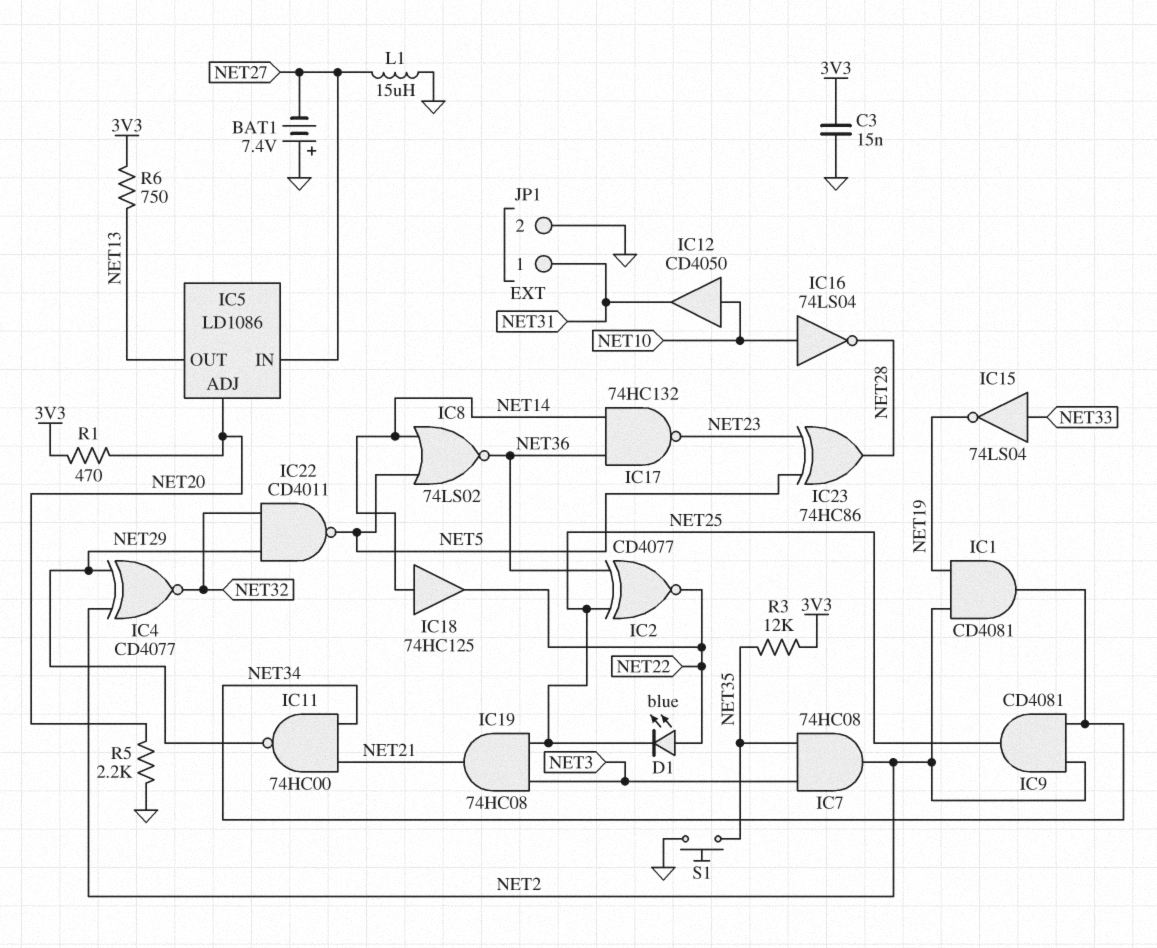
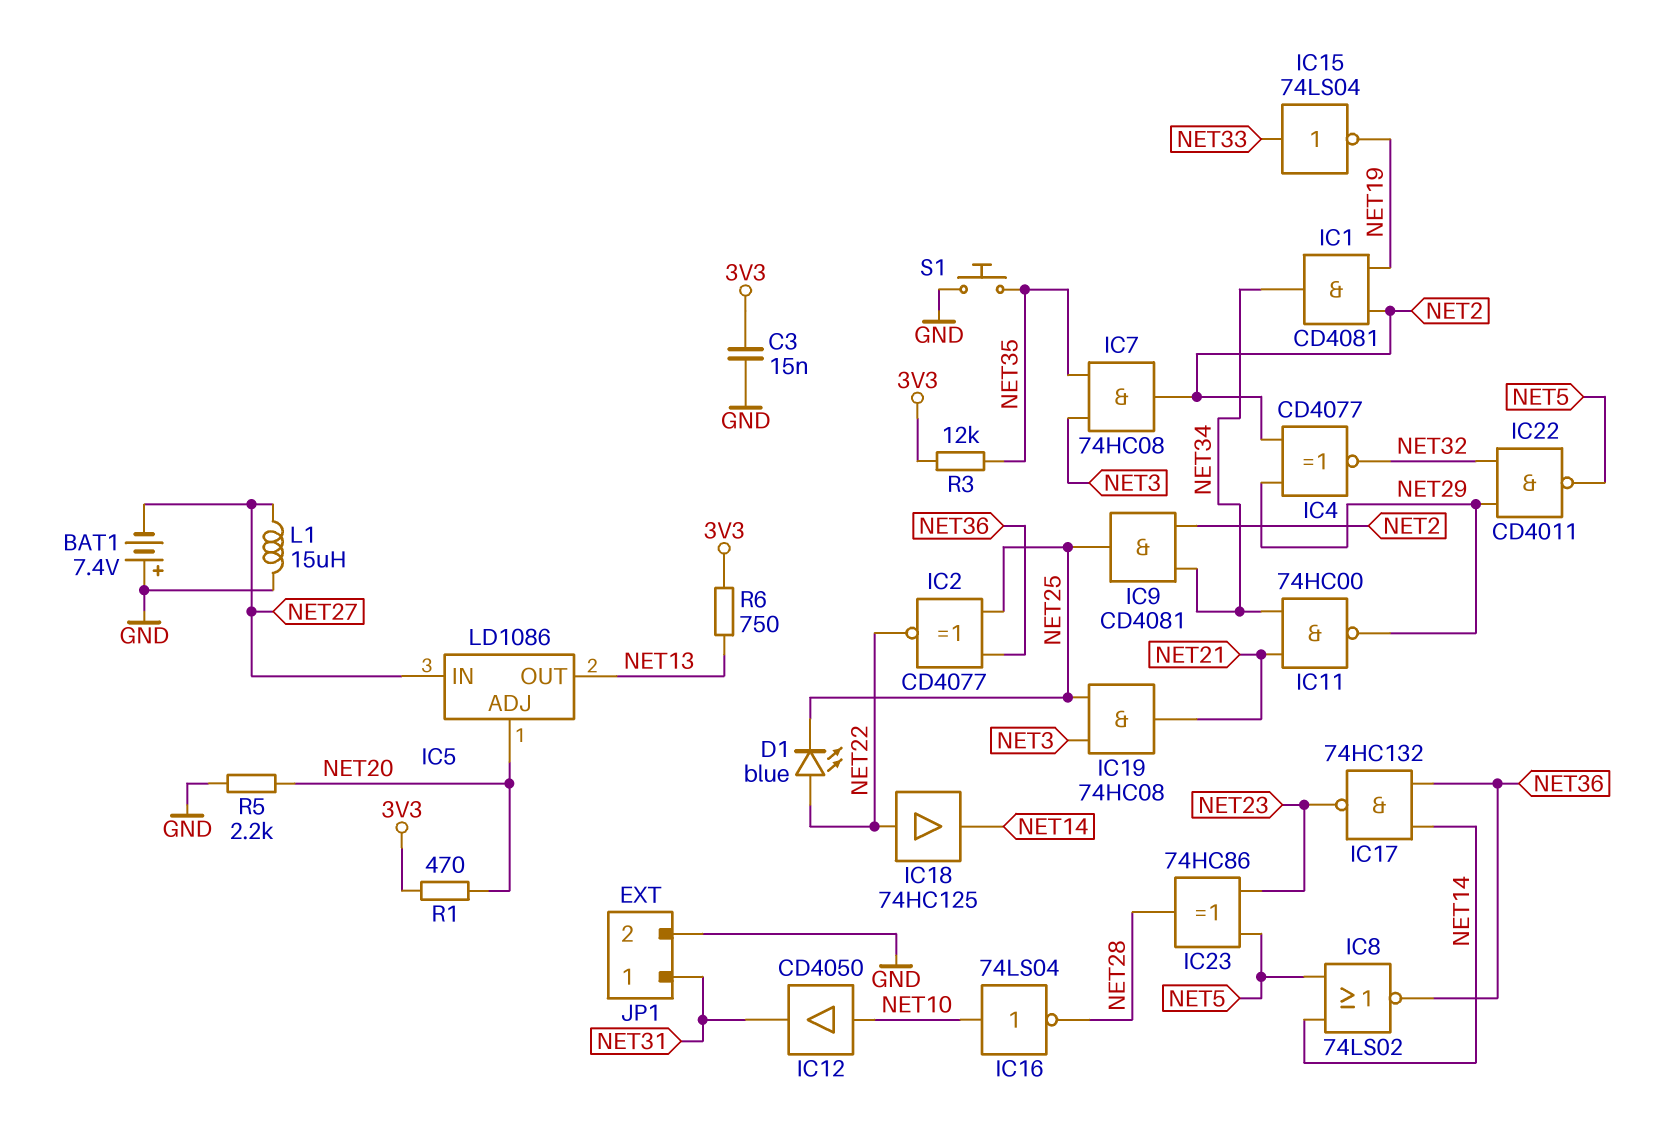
IC18: buffer 74HC125 (in NET14, out NET22) -> buffer 74HC125 (in NET22, out NET14)

